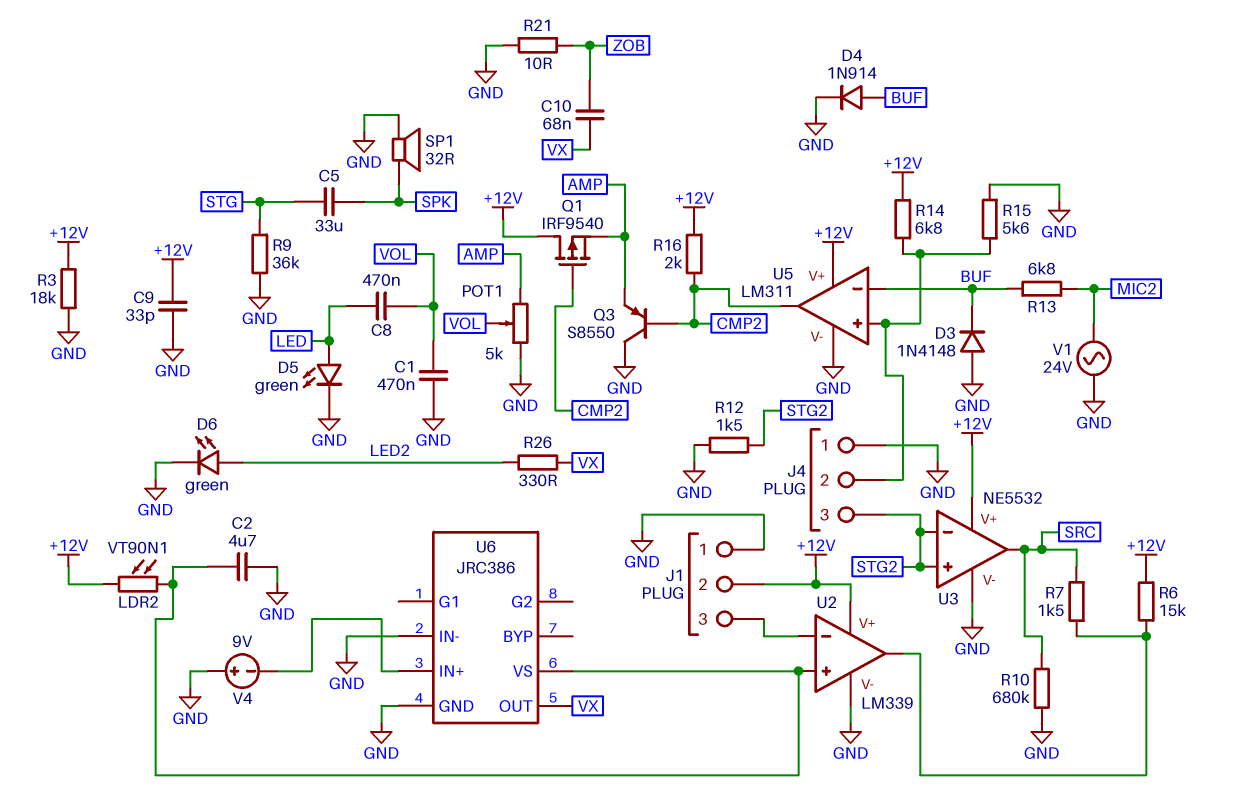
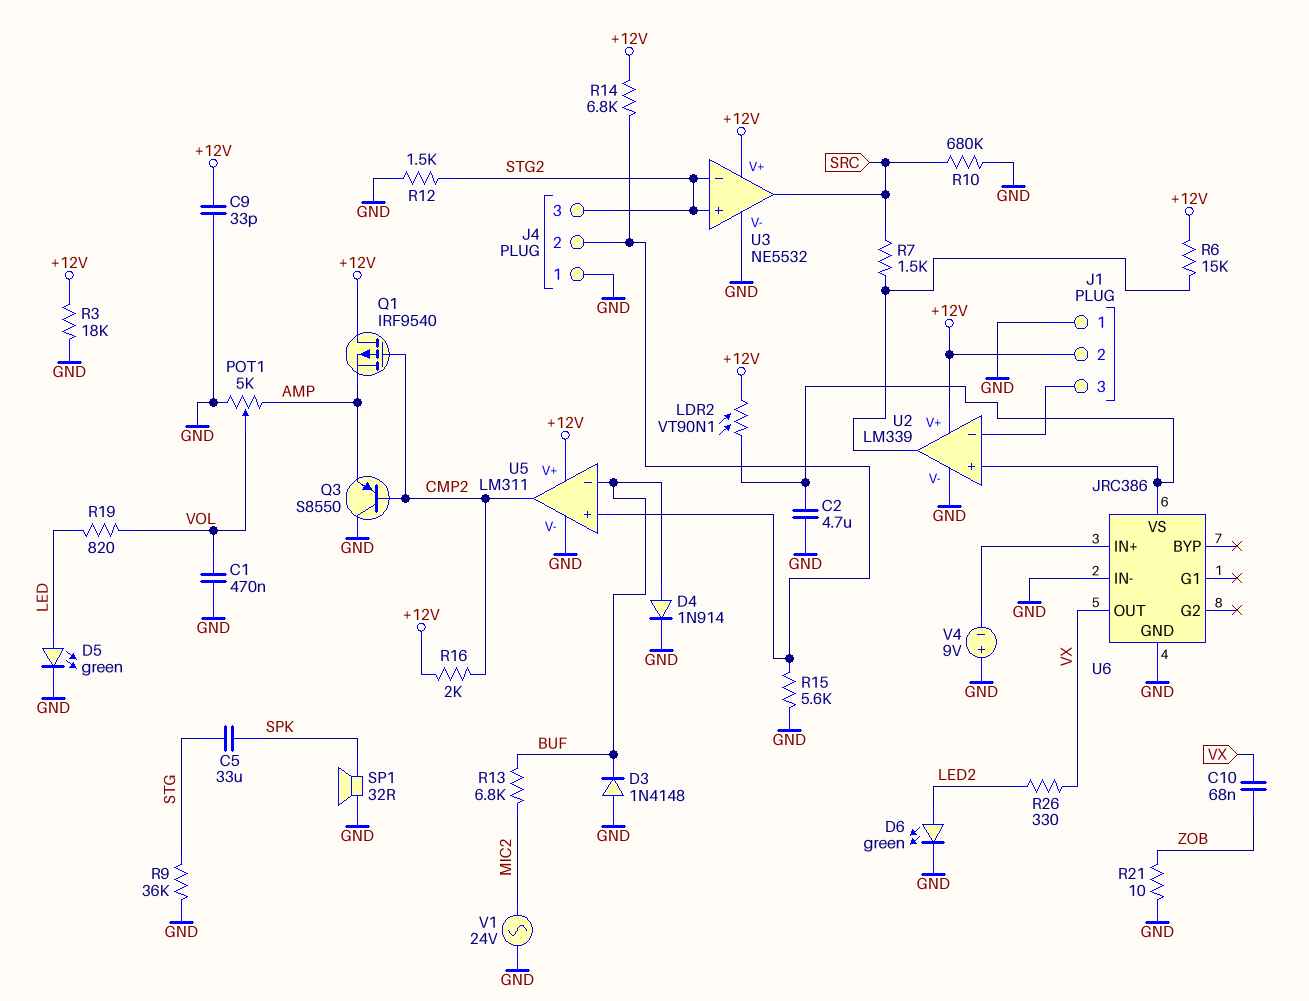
C8: 470nF (LED, VOL) -> none
R19: none -> 820 (LED, VOL)

